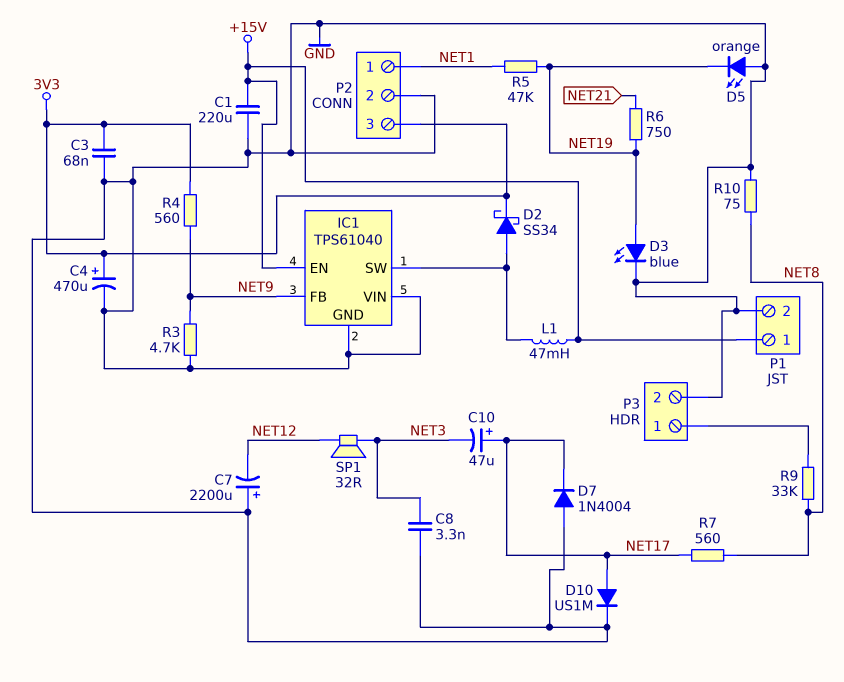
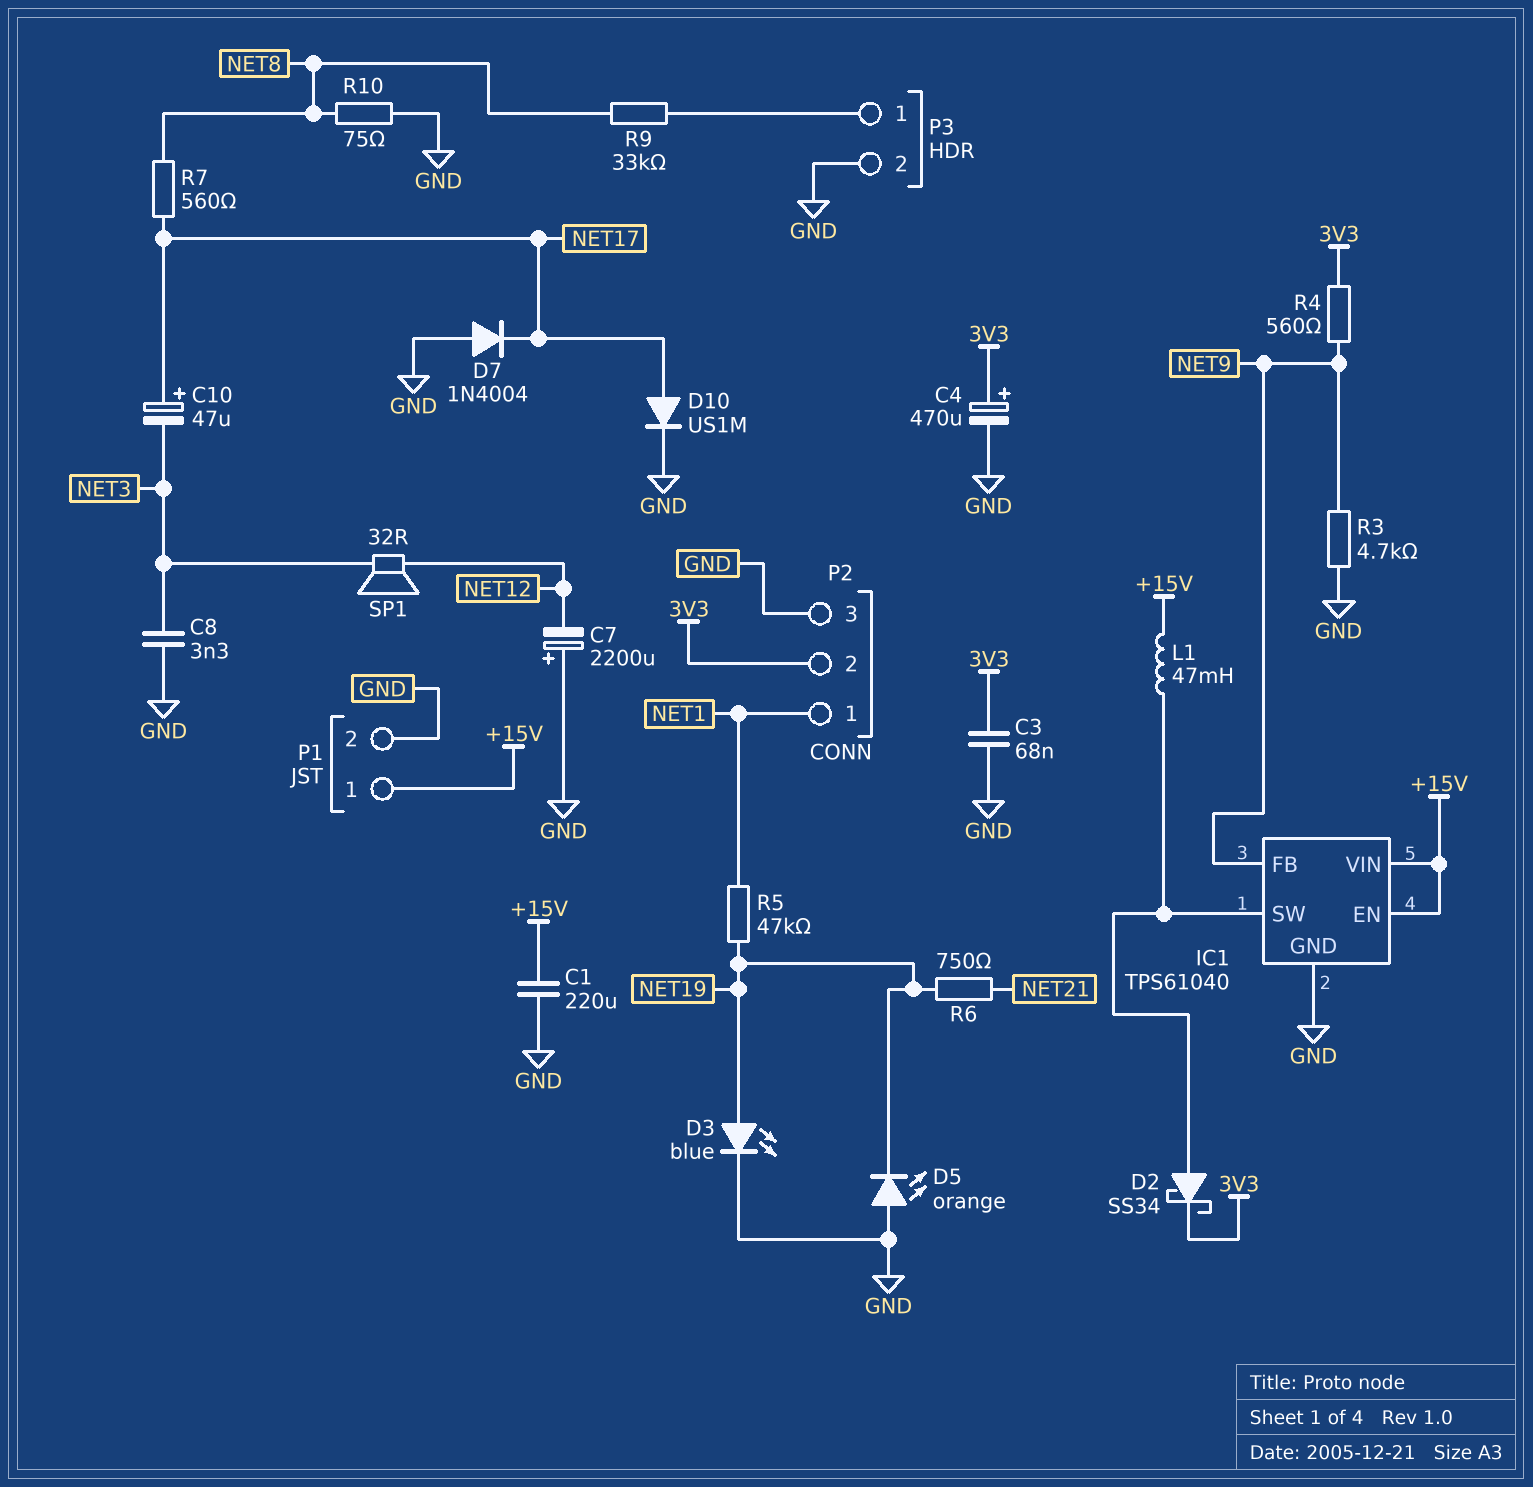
IC1 pin VIN: GND -> +15V
P2 pin 2: GND -> 3V3
P2 pin 3: 3V3 -> GND

